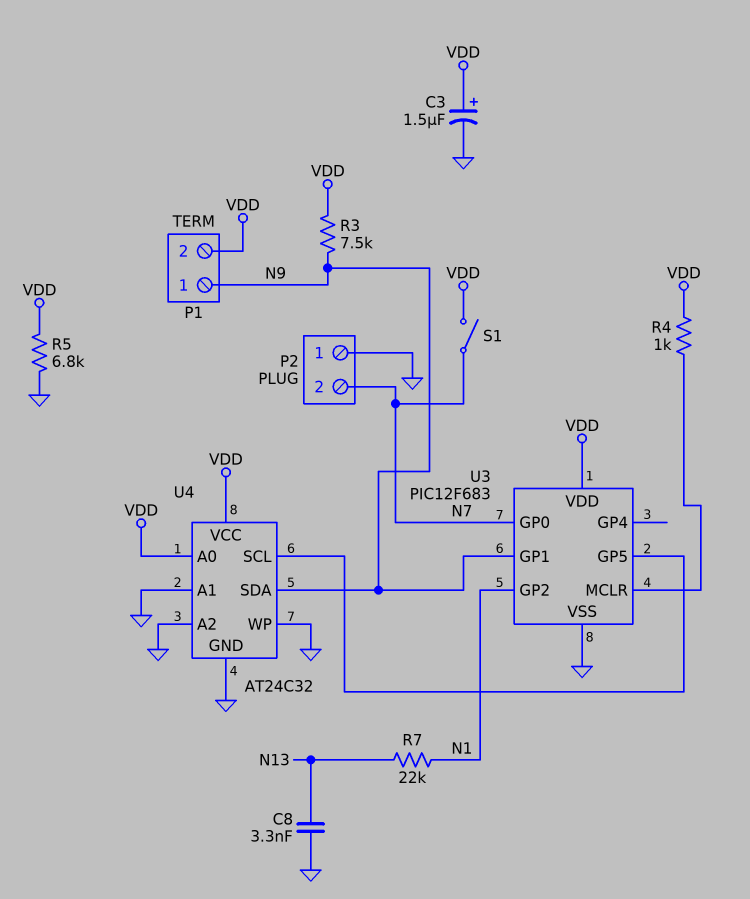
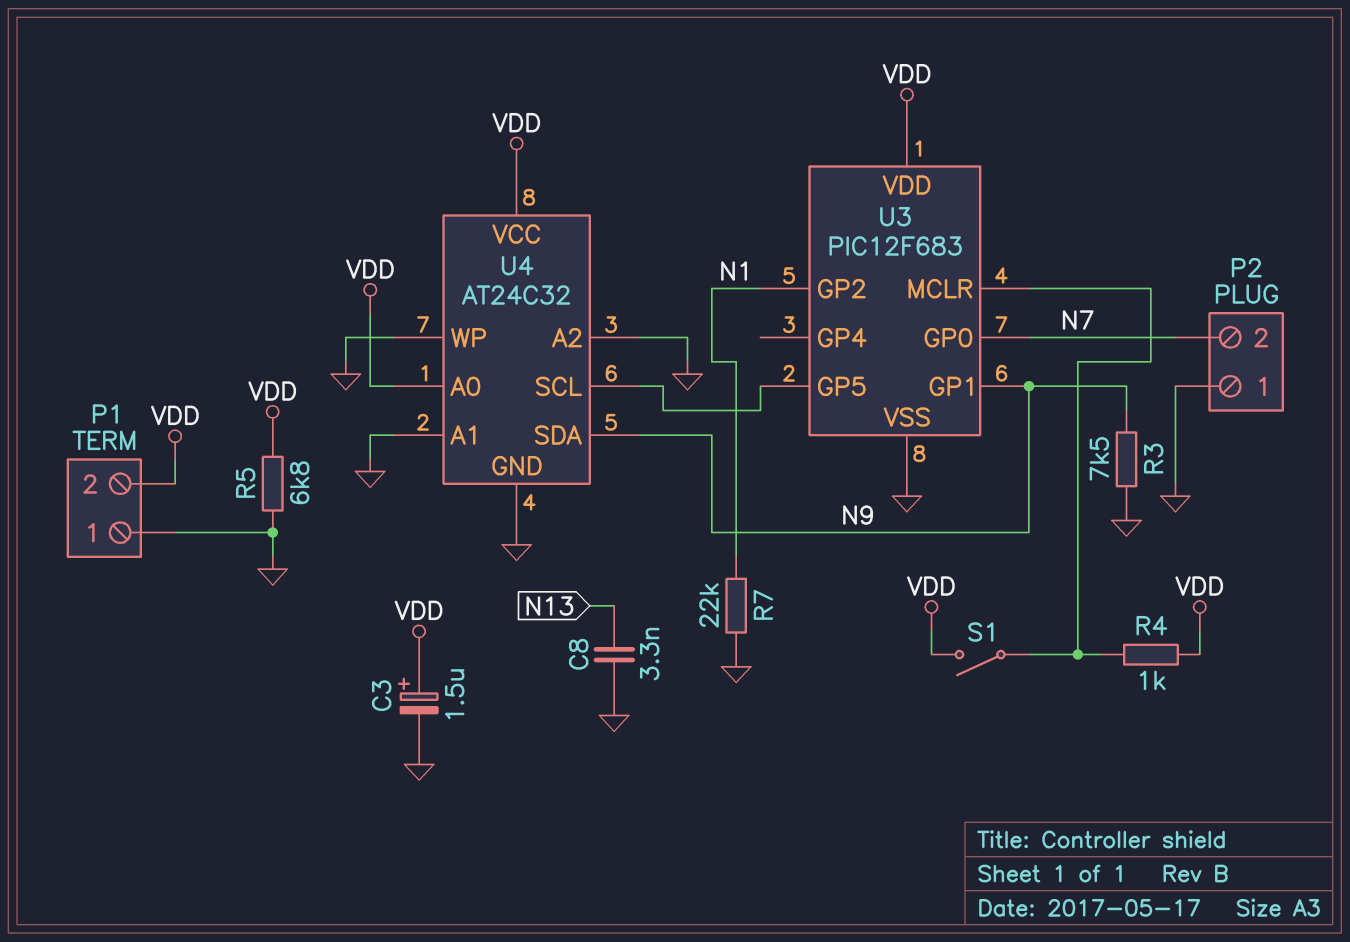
P1 pin 1: N9 -> GND
R3: 7.5k (N9, VDD) -> 7.5k (GND, N9)
R7: 22k (N1, N13) -> 22k (GND, N1)
S1: switch (N7, VDD) -> switch (U3/MCLR, VDD)

